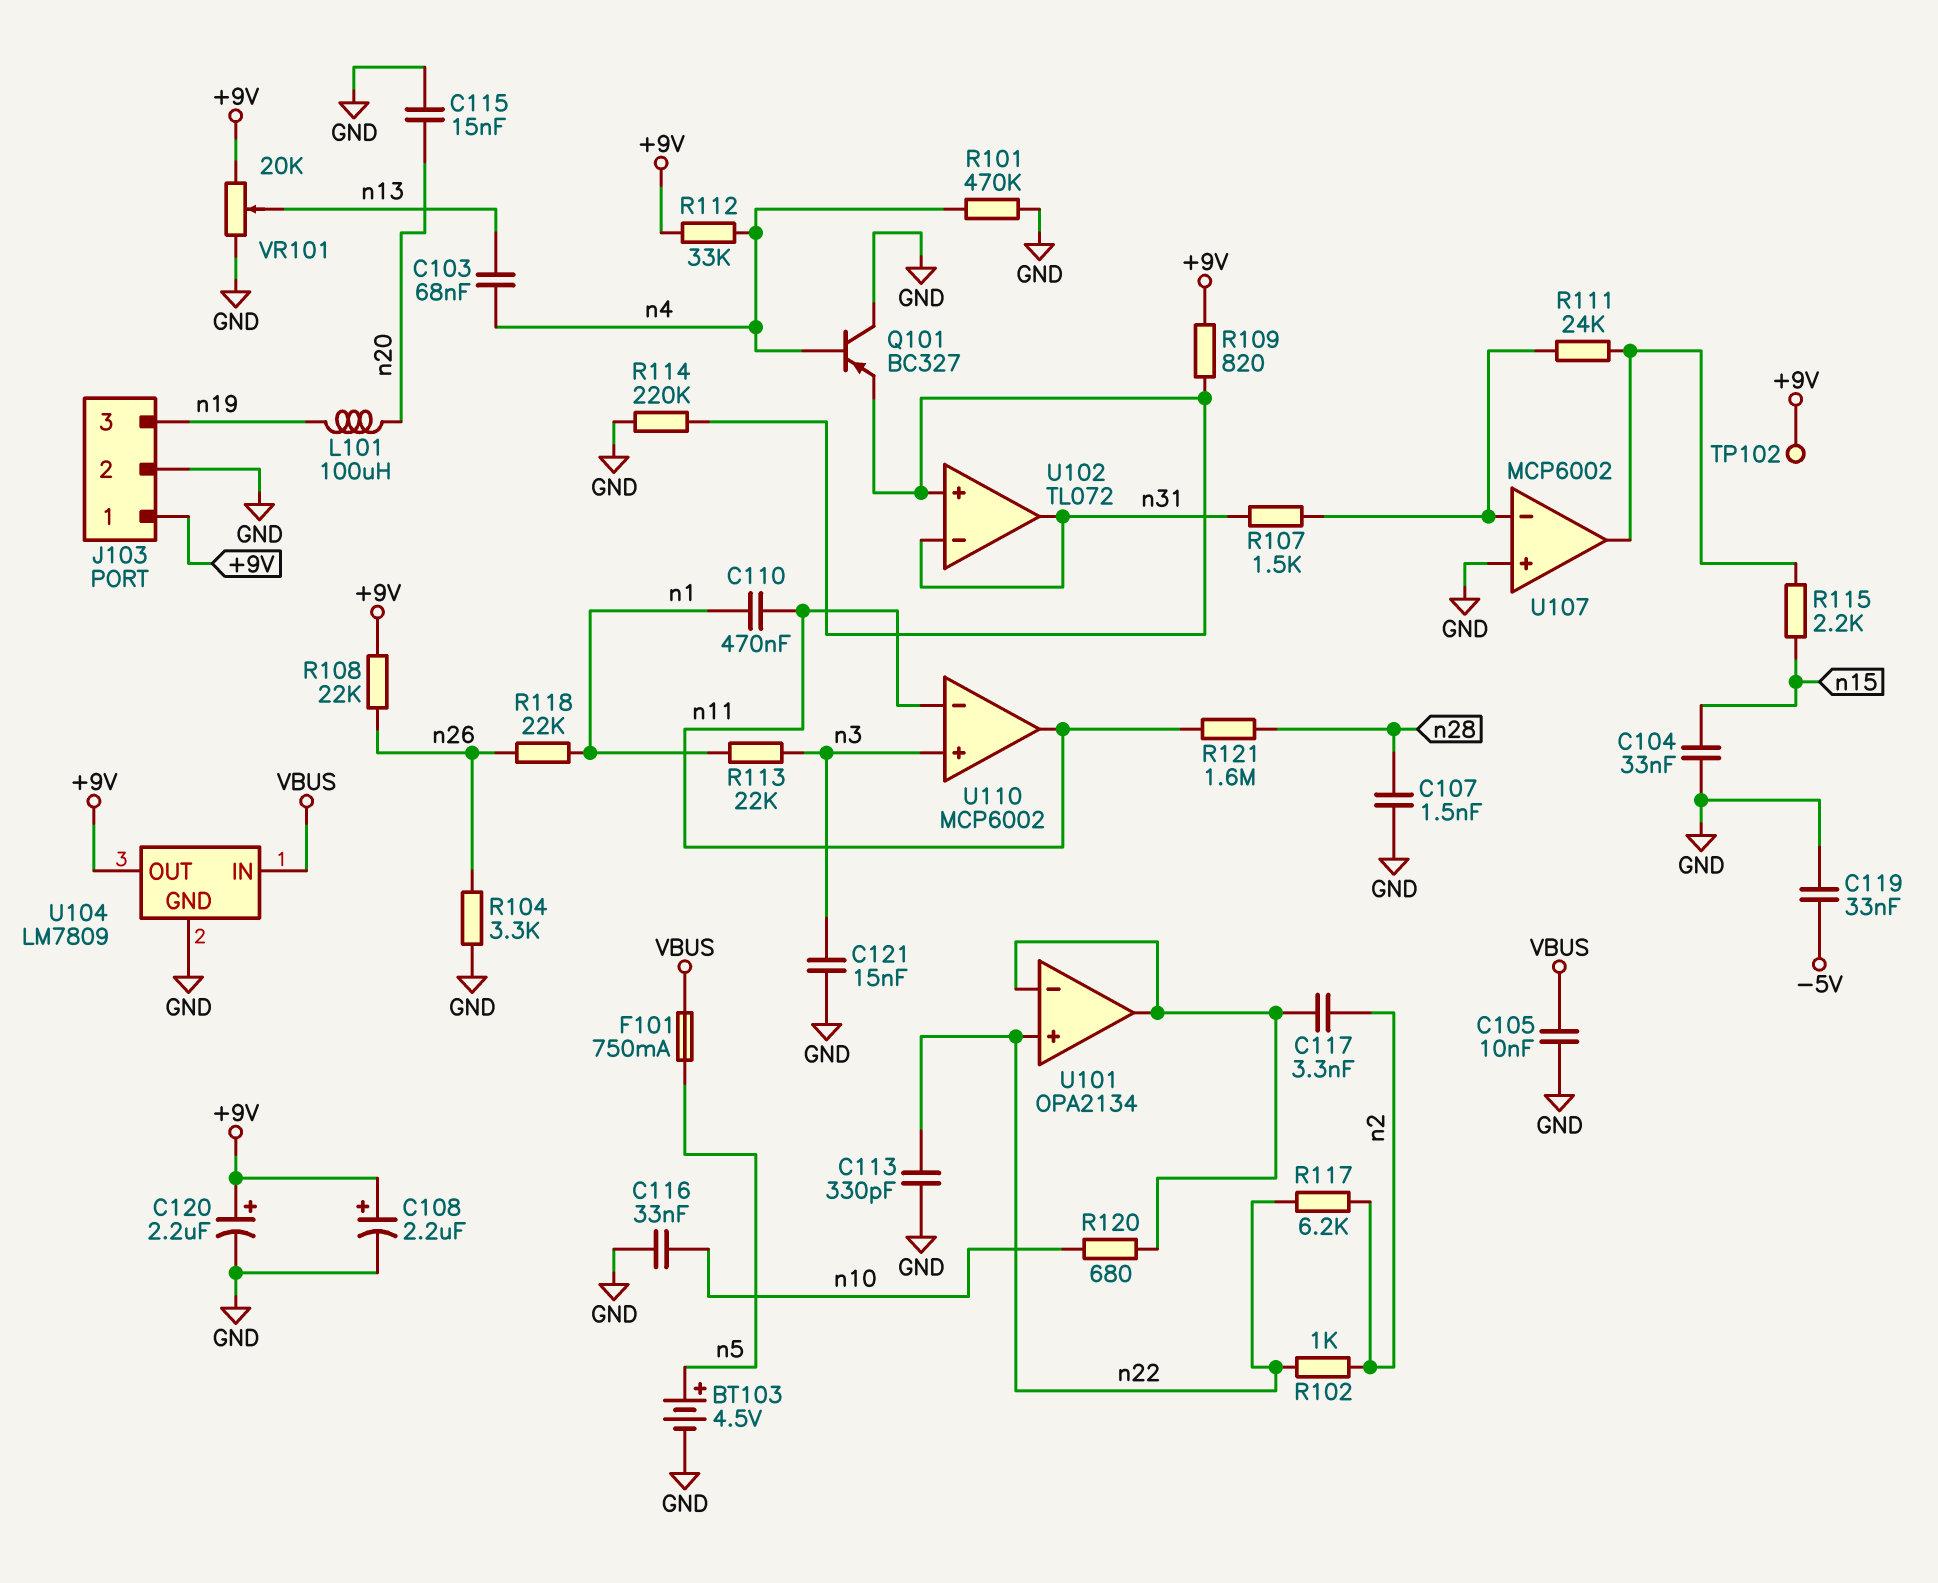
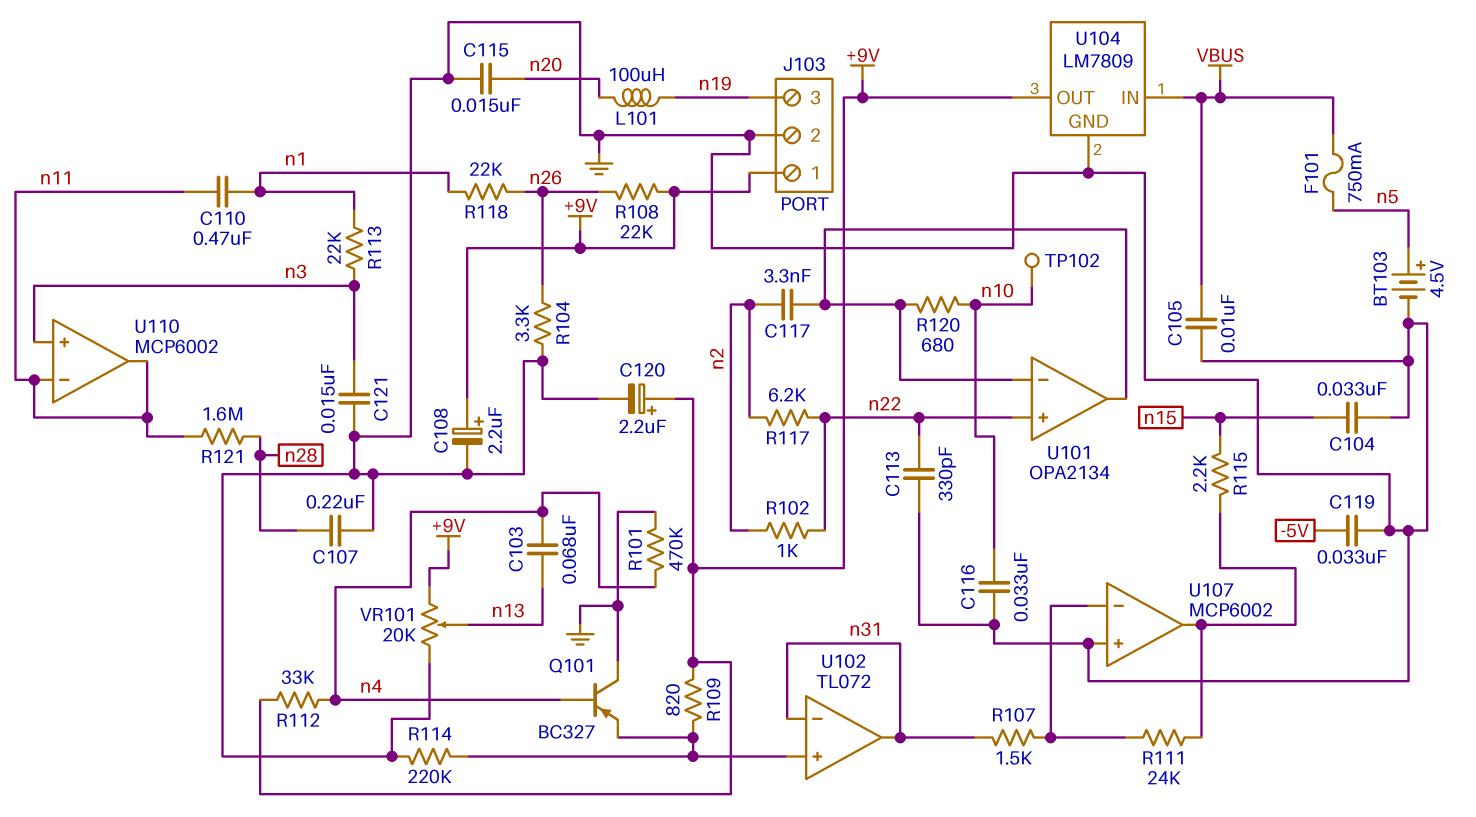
C107: 1.5nF (GND, n28) -> 220nF (GND, n28)
TP102: test point (+9V) -> test point (n10)

